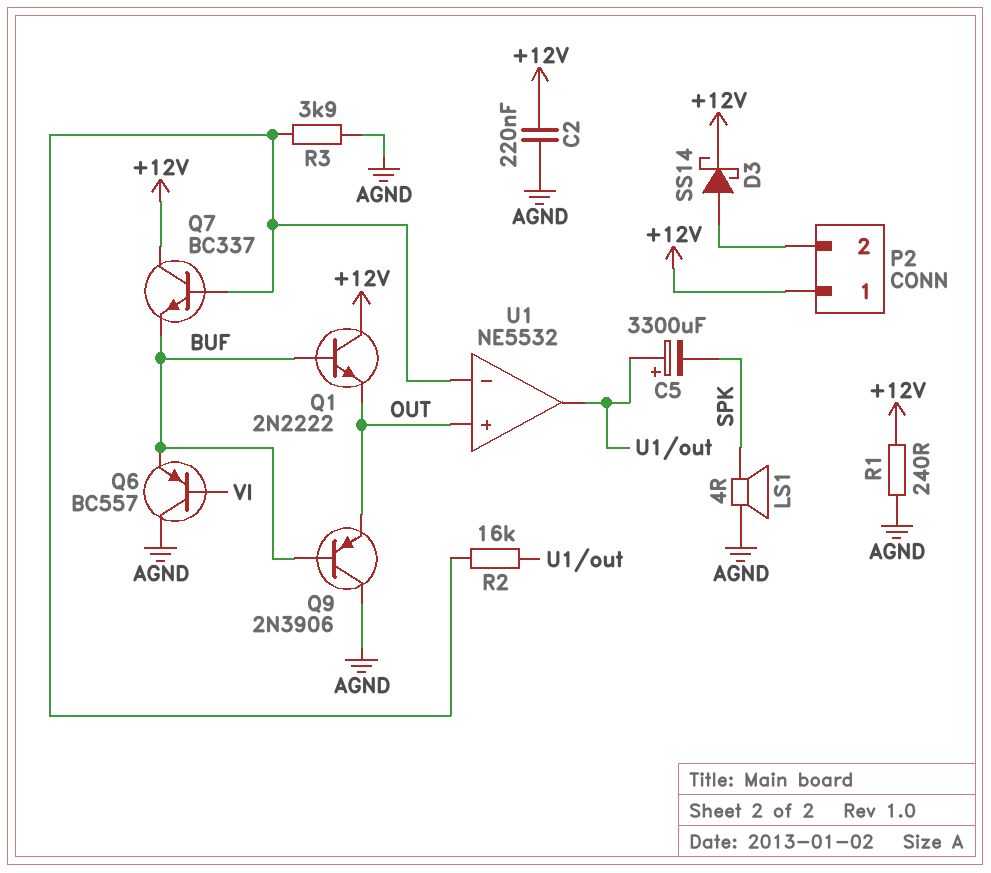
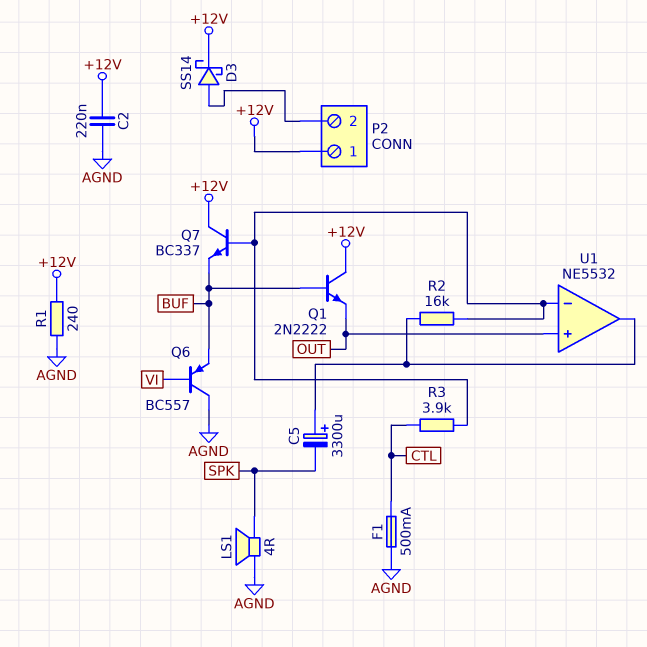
F1: none -> 500mA (AGND, CTL)
Q9: PNP 2N3906 (B BUF, C AGND, E OUT) -> none
R3: 3.9k (AGND, U1/in-) -> 3.9k (CTL, U1/in-)

